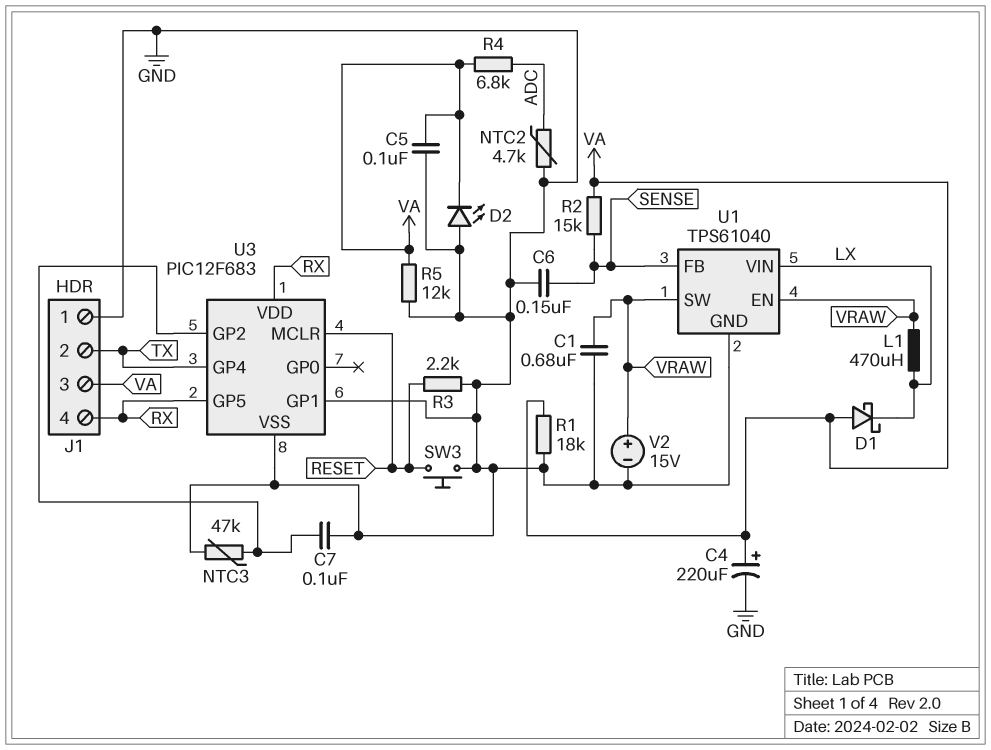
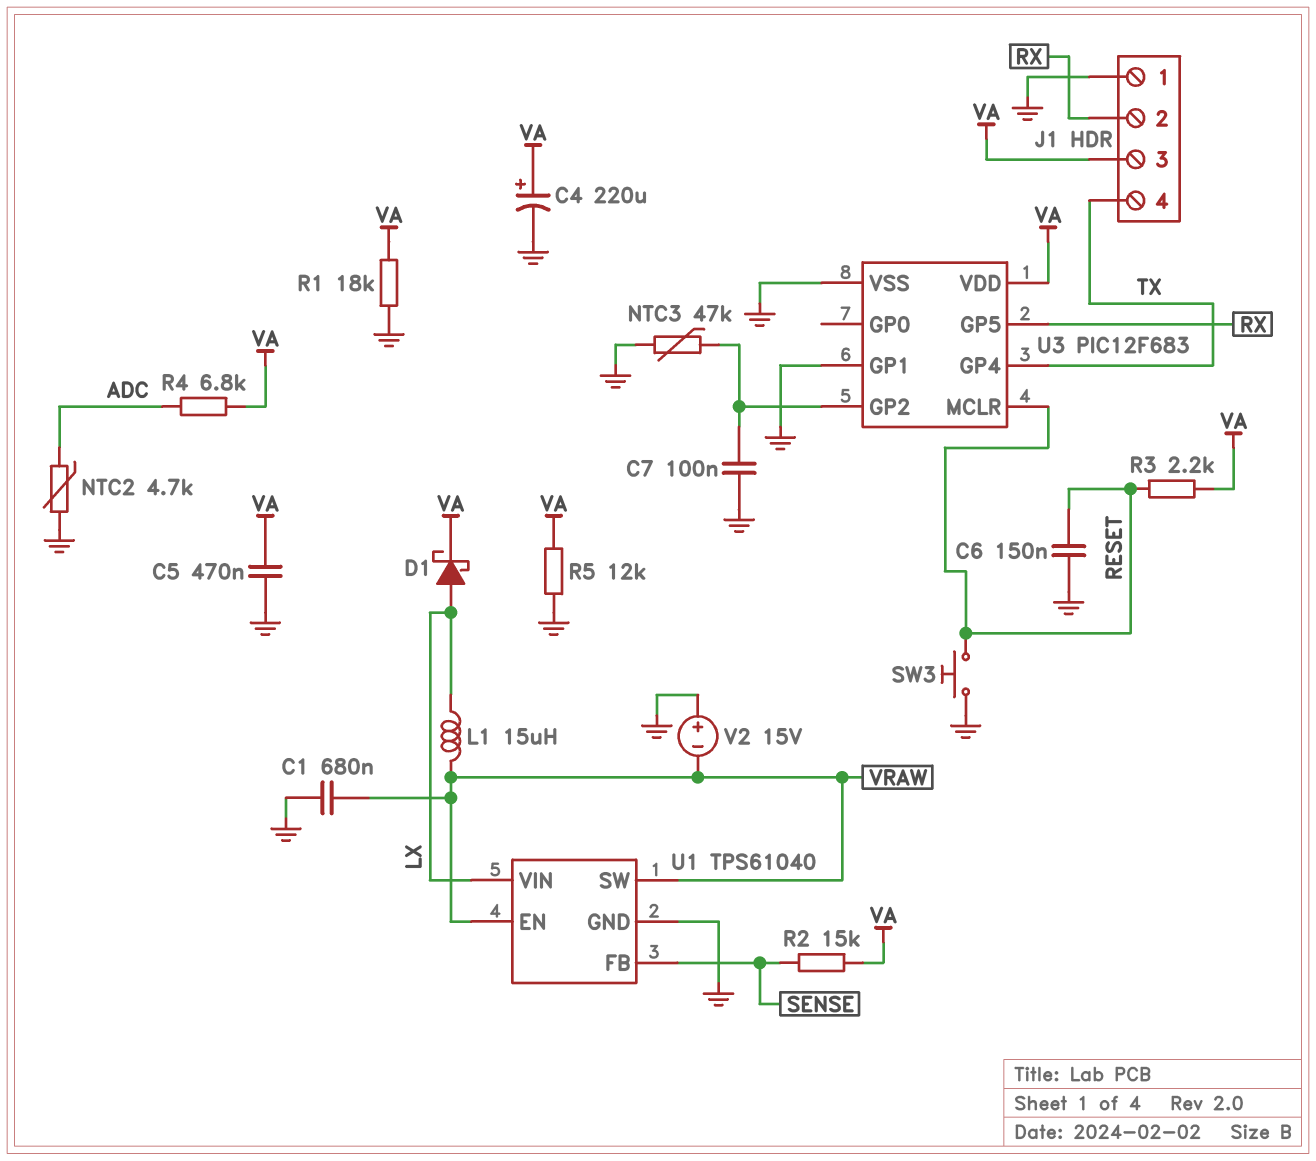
C5: 100nF (GND, VA) -> 470nF (GND, VA)
C6: 150nF (GND, SENSE) -> 150nF (GND, RESET)
D1: schottky (A VA, K LX) -> schottky (A LX, K VA)
D2: LED (A GND, K VA) -> none
J1 pin 2: TX -> RX
J1 pin 4: RX -> TX
L1: 470uH (LX, VRAW) -> 15uH (LX, VRAW)
R3: 2.2k (GND, RESET) -> 2.2k (RESET, VA)
U3 pin VDD: RX -> VA
V2: 15V (plus VRAW, minus GND) -> 15V (plus GND, minus VRAW)

